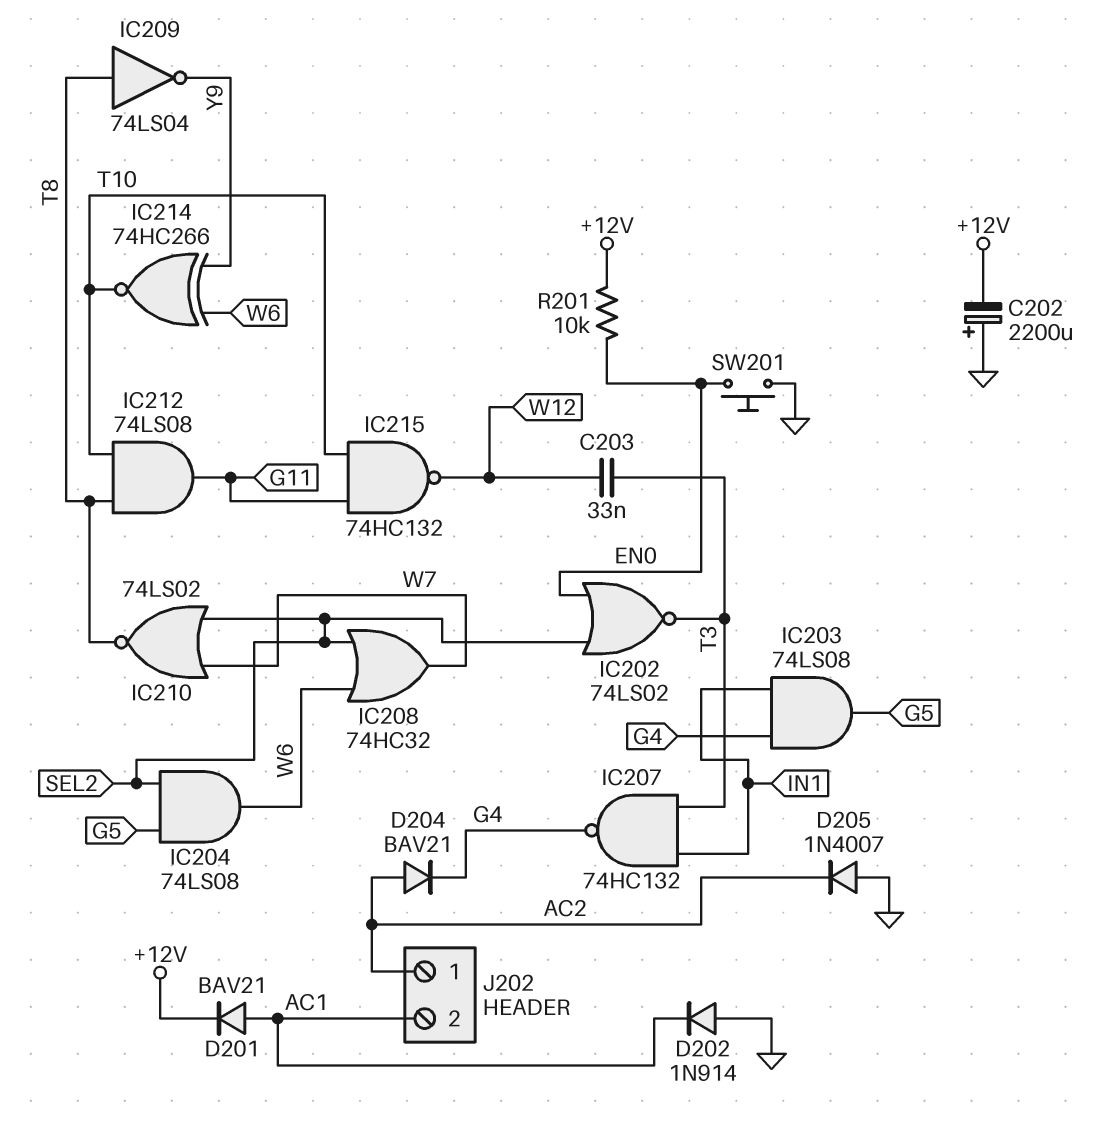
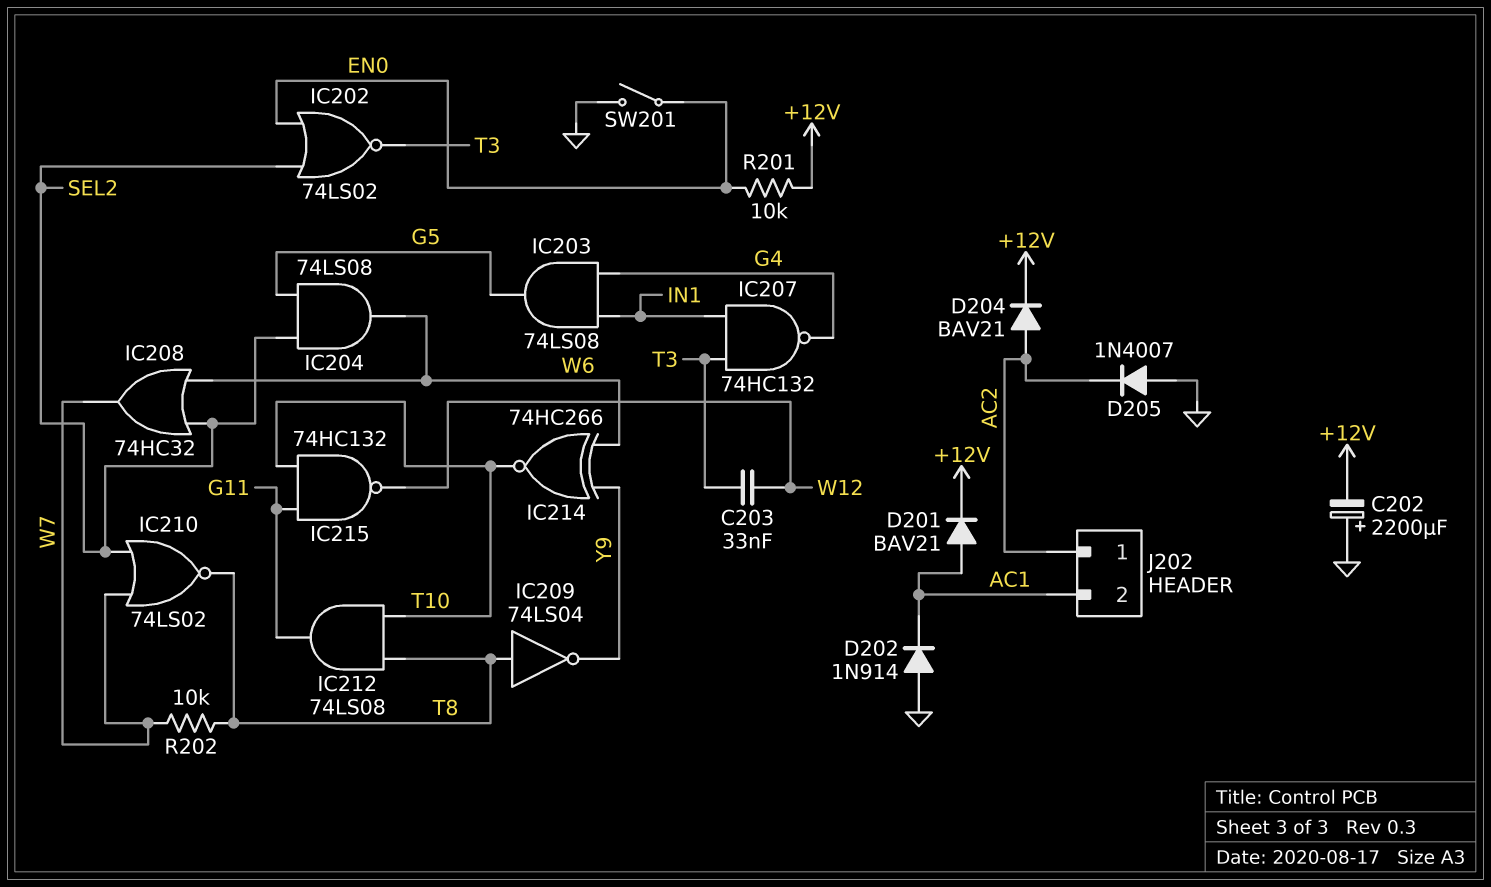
D204: diode BAV21 (A AC2, K G4) -> diode BAV21 (A AC2, K +12V)
R202: none -> 10k (T8, W7)
SW201: button (EN0, GND) -> switch (EN0, GND)

